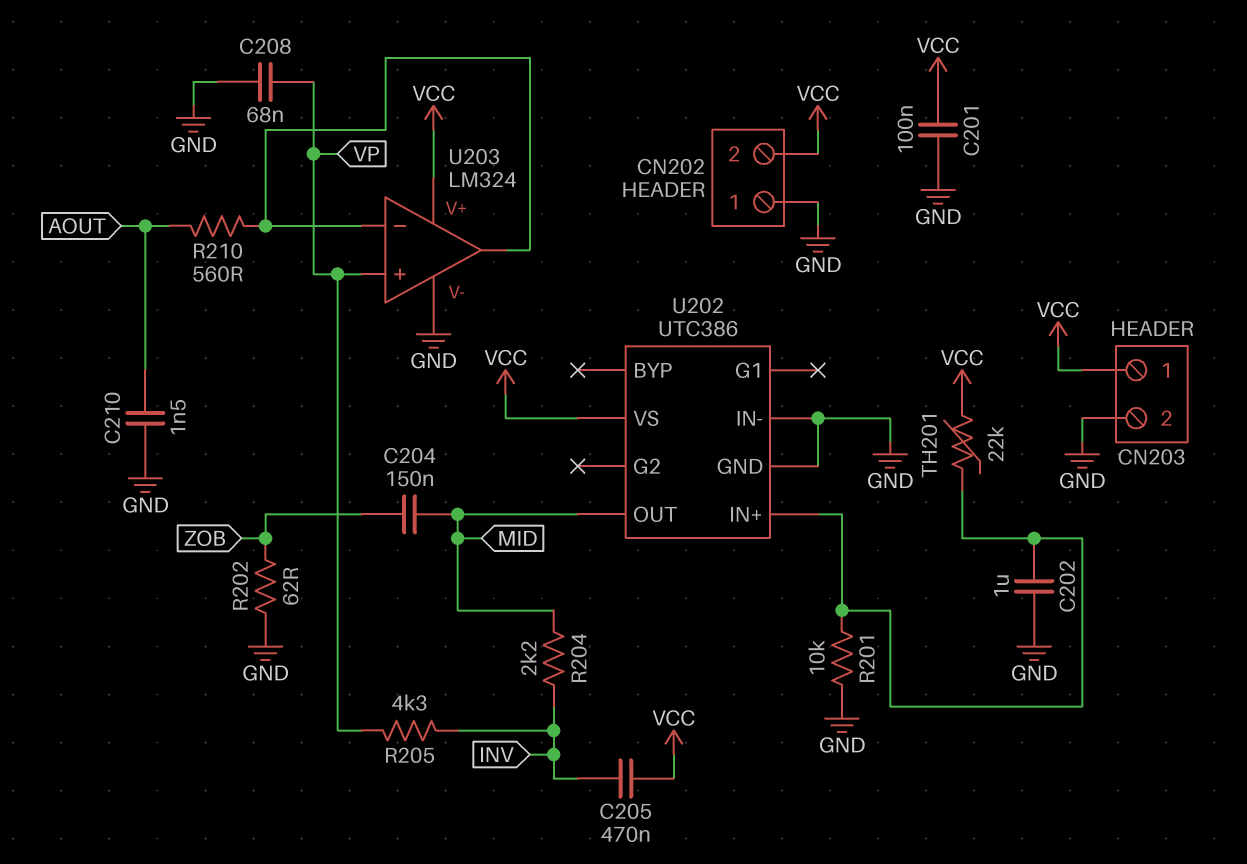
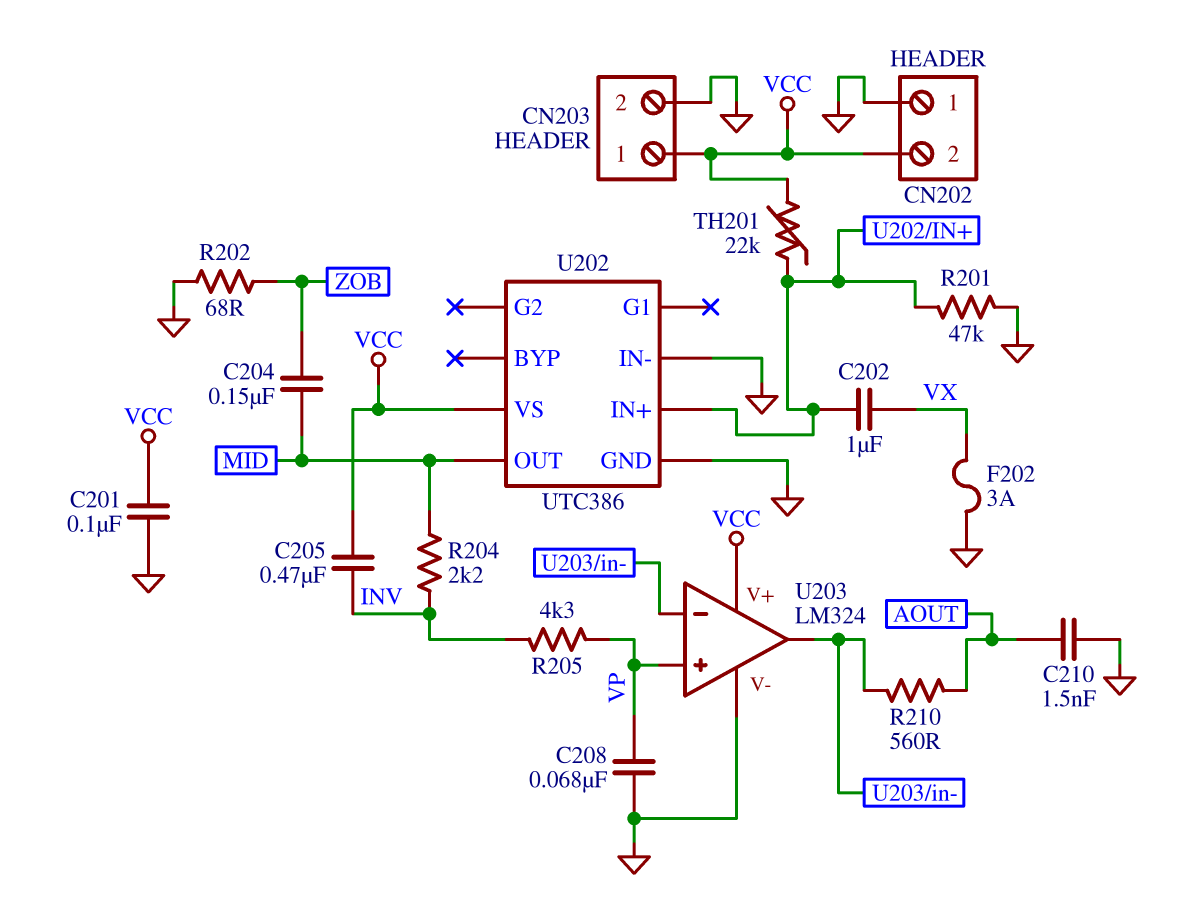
C202: 1uF (GND, U202/IN+) -> 1uF (U202/IN+, VX)
F202: none -> 3A (GND, VX)
R201: 10k (GND, U202/IN+) -> 47k (GND, U202/IN+)
R202: 62 (GND, ZOB) -> 68 (GND, ZOB)

